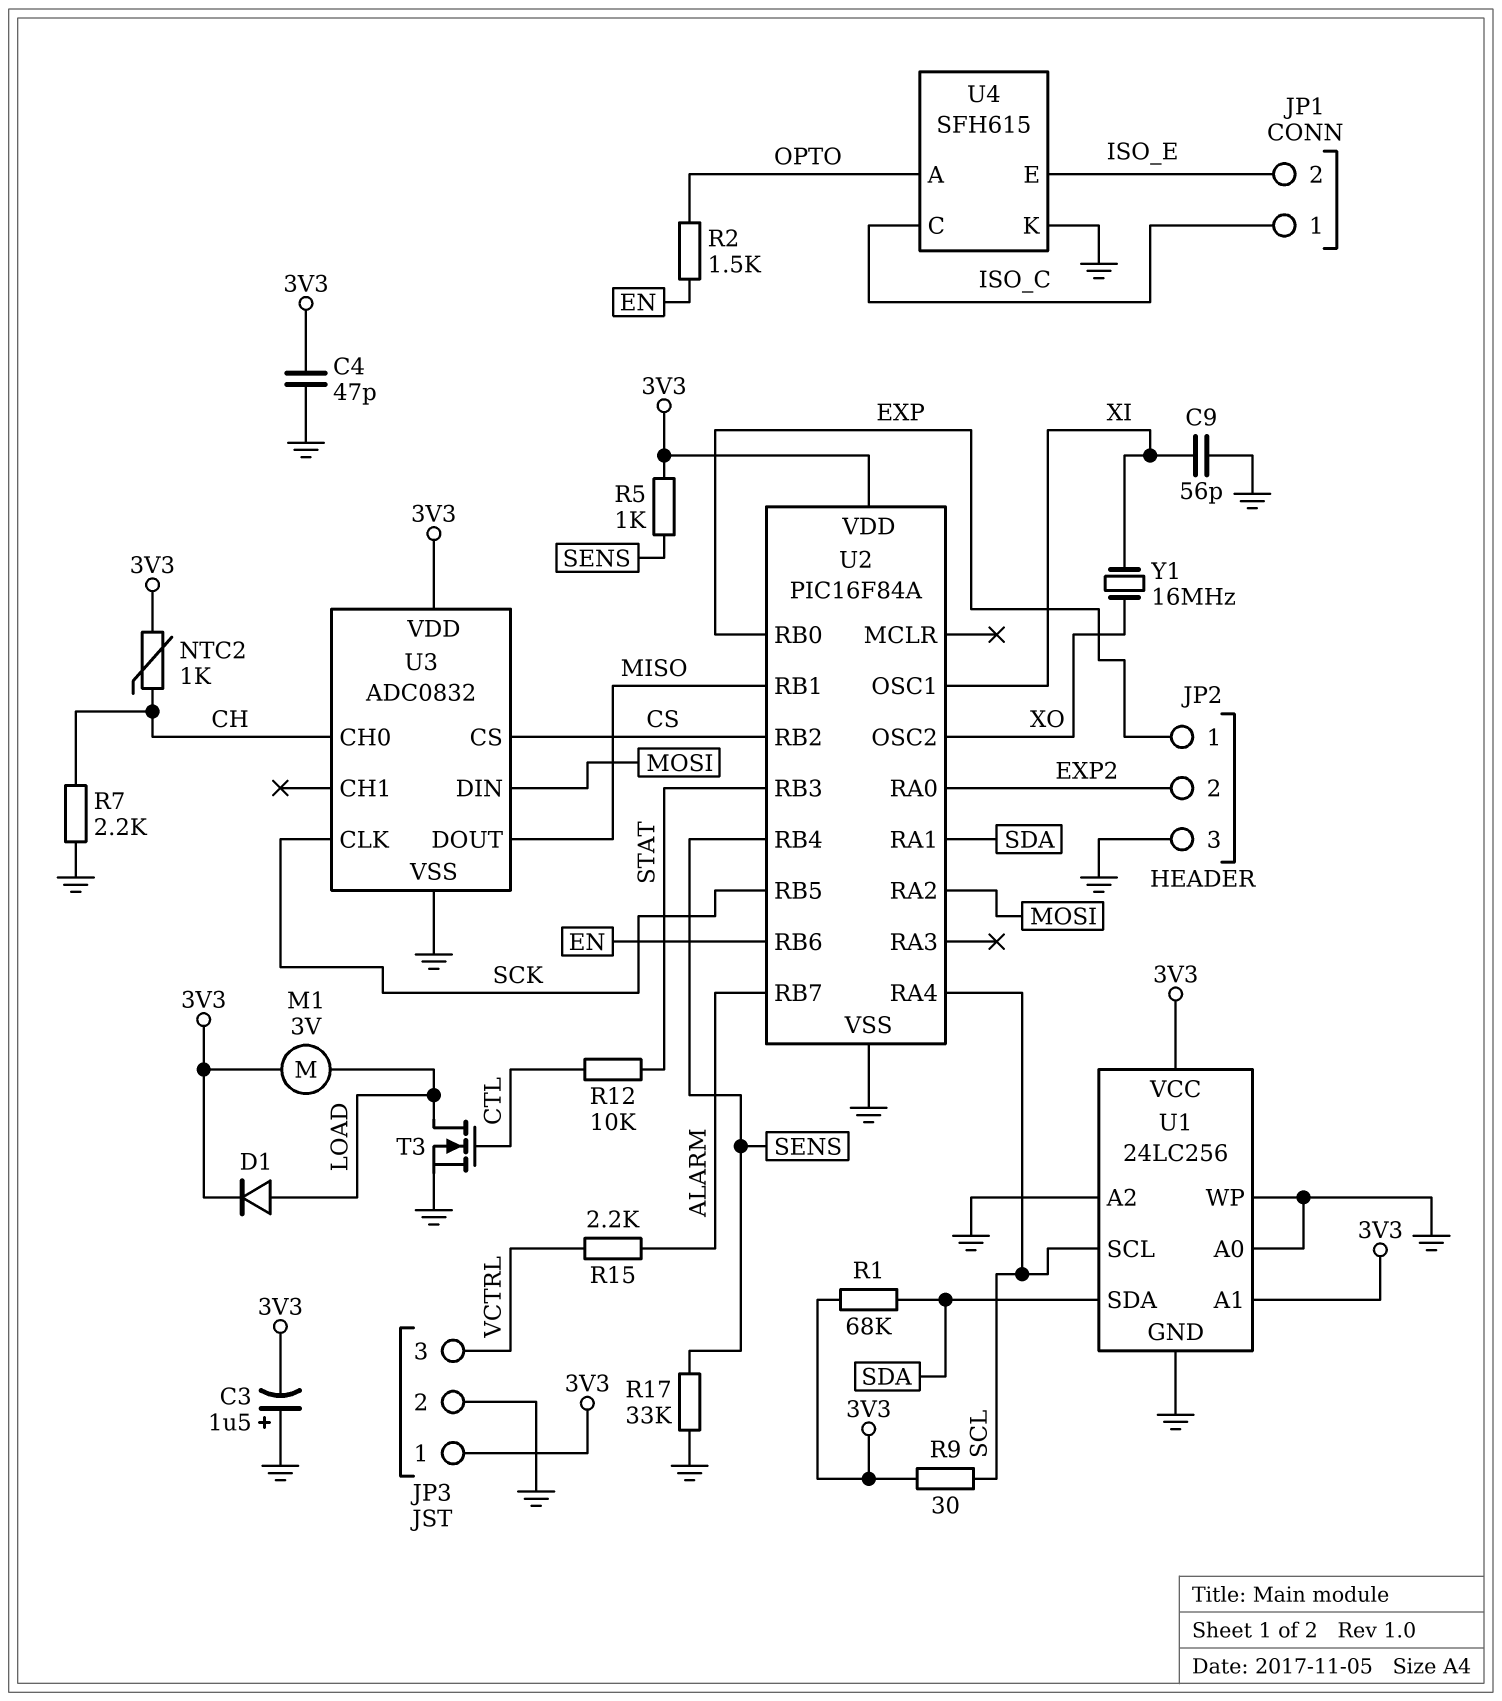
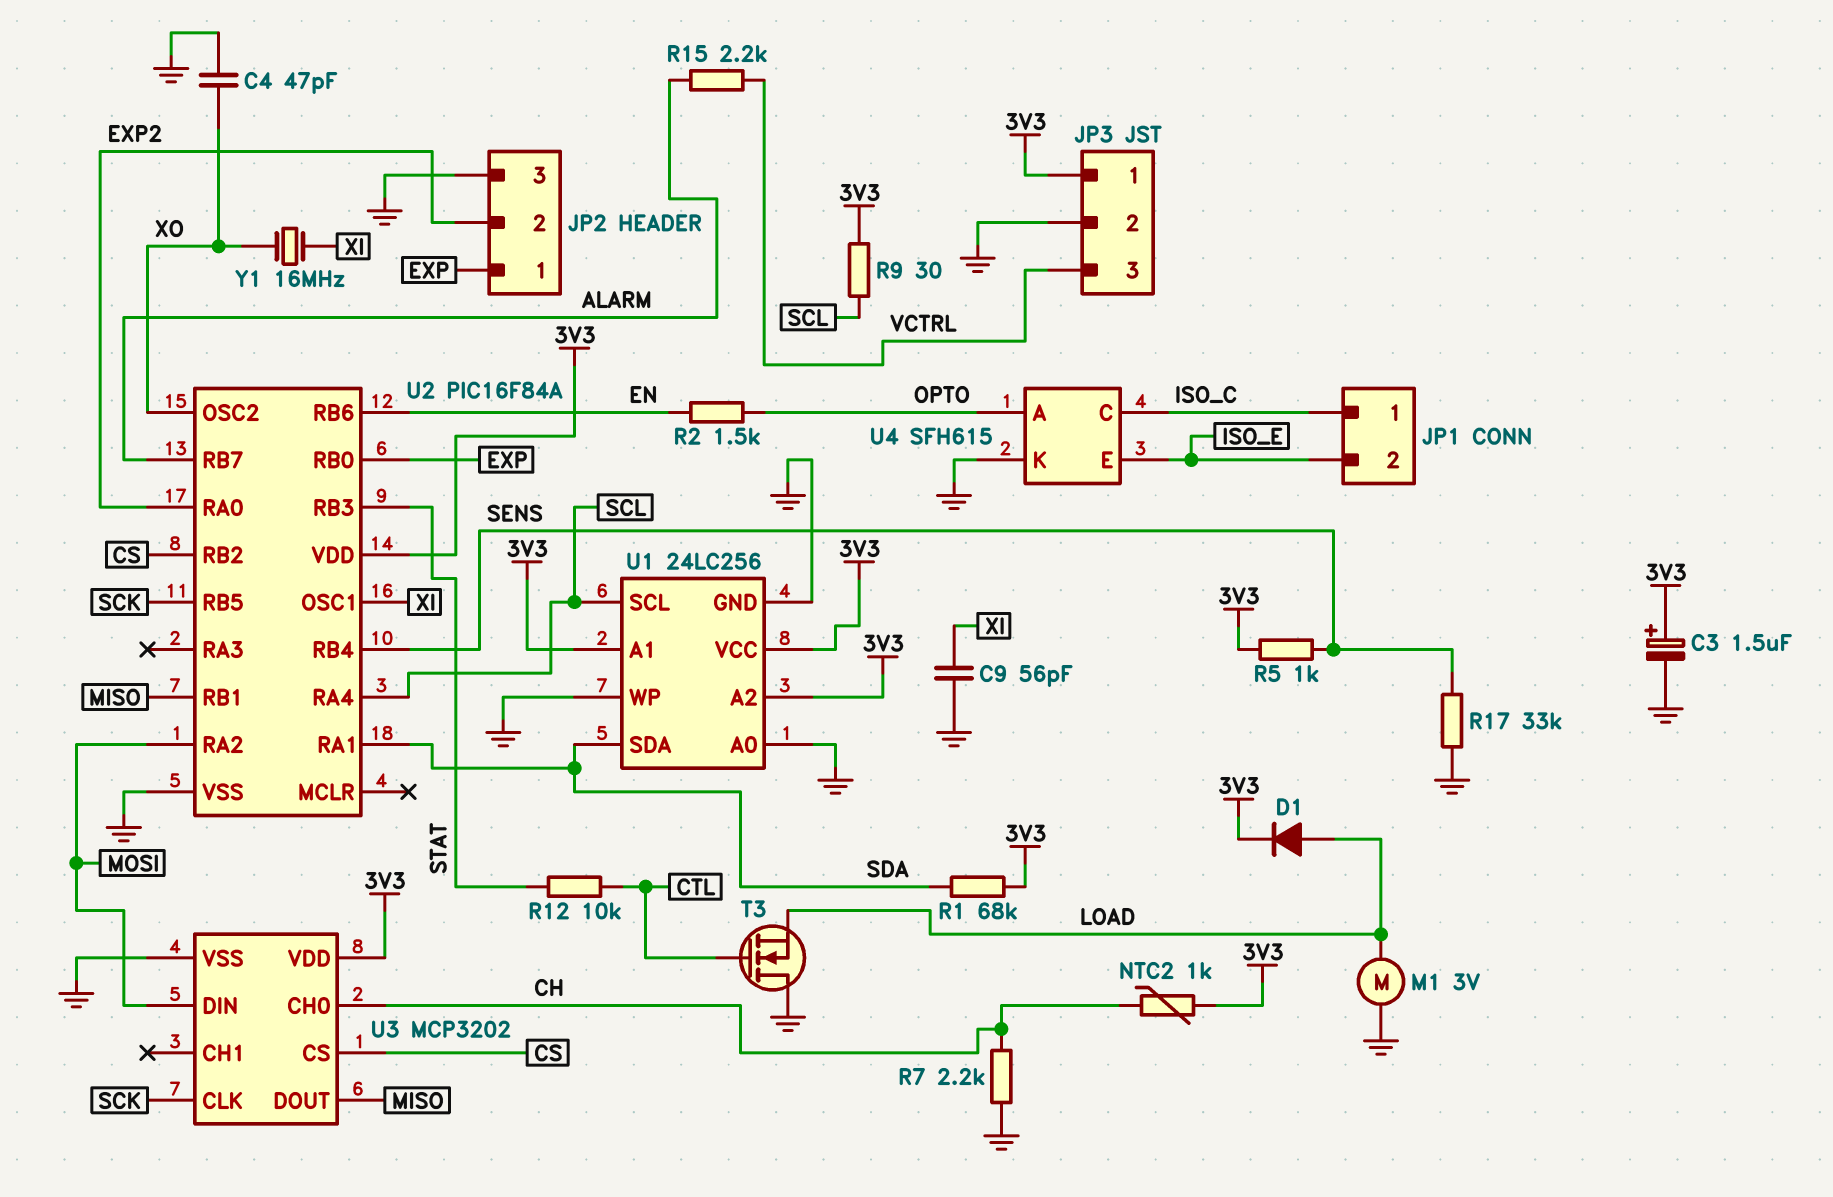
C3: 1.5uF (plus GND, minus 3V3) -> 1.5uF (plus 3V3, minus GND)
C4: 47pF (3V3, GND) -> 47pF (GND, XO)
M1: motor 3V (3V3, LOAD) -> motor 3V (GND, LOAD)
T3: NMOS (G CTL, D LOAD, S GND) -> NMOS (G CTL, D GND, S LOAD)
U1 pin A2: GND -> 3V3
U3: ADC0832 -> MCP3202

